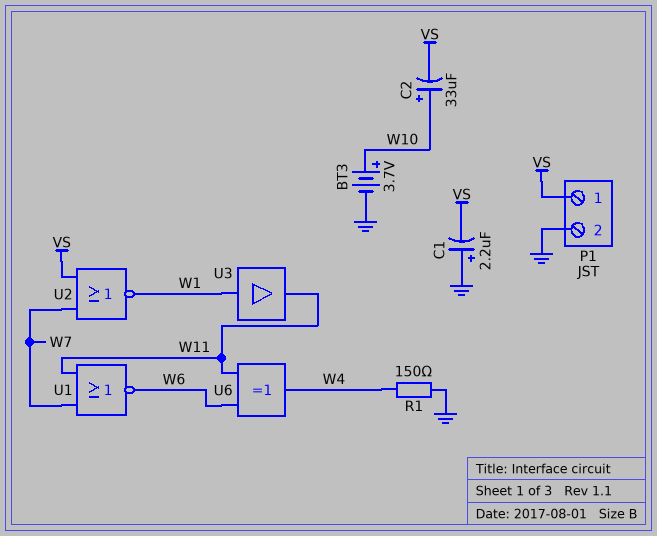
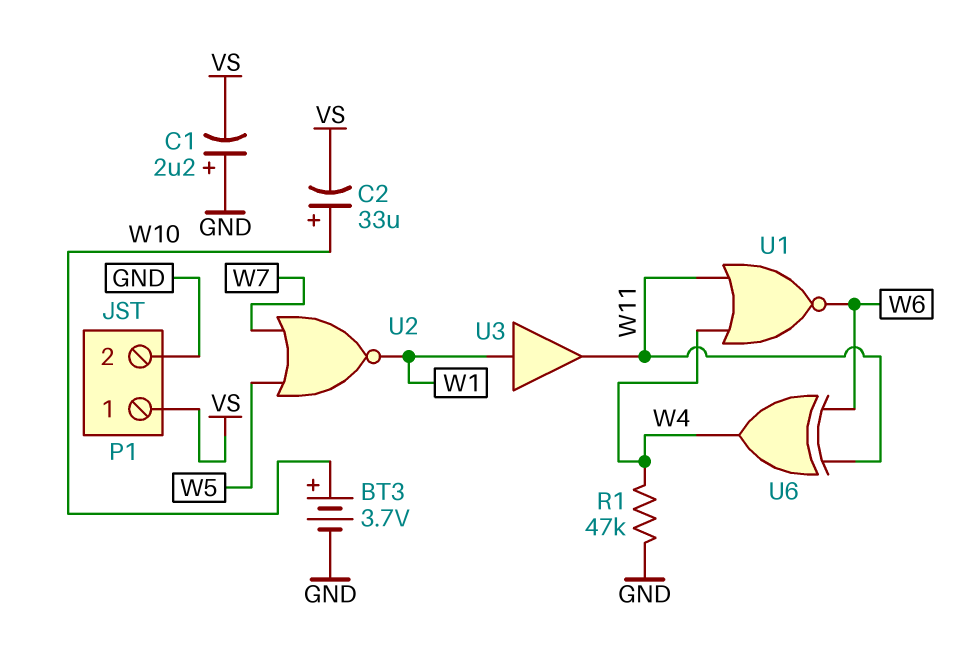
R1: 150 (GND, W4) -> 47k (GND, W4)
U1: NOR (in W7, in W11, out W6) -> NOR (in W4, in W11, out W6)
U2: NOR (in VS, in W7, out W1) -> NOR (in W5, in W7, out W1)

